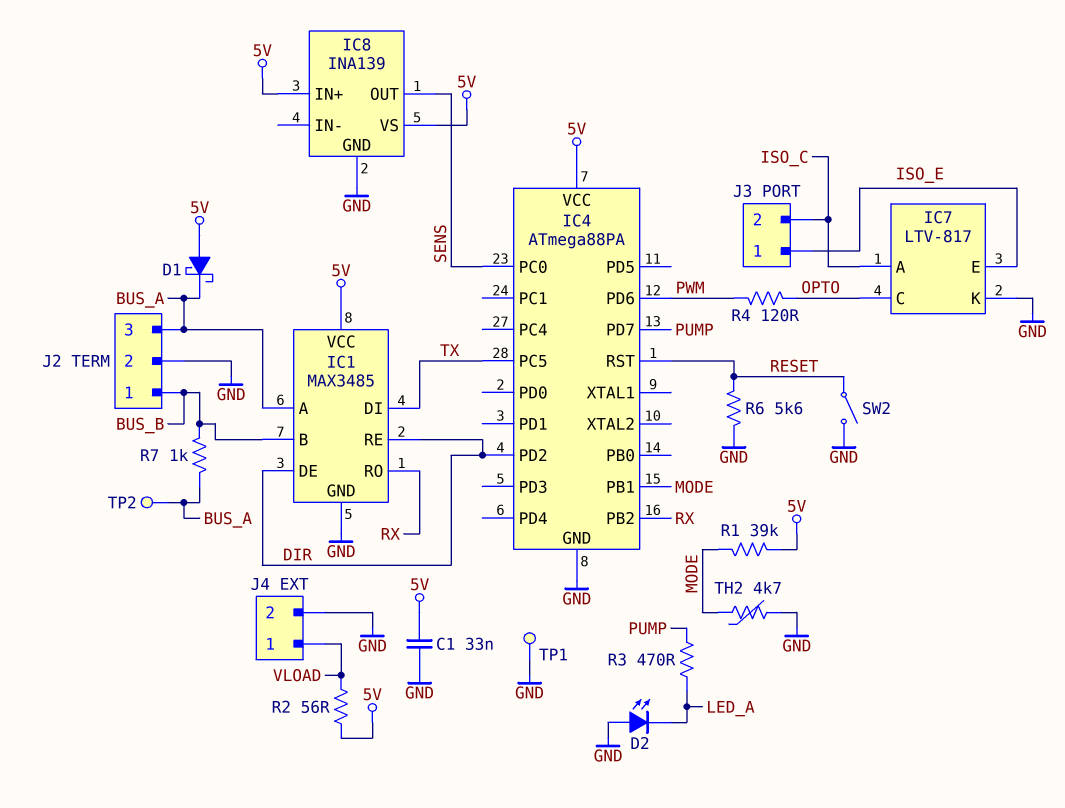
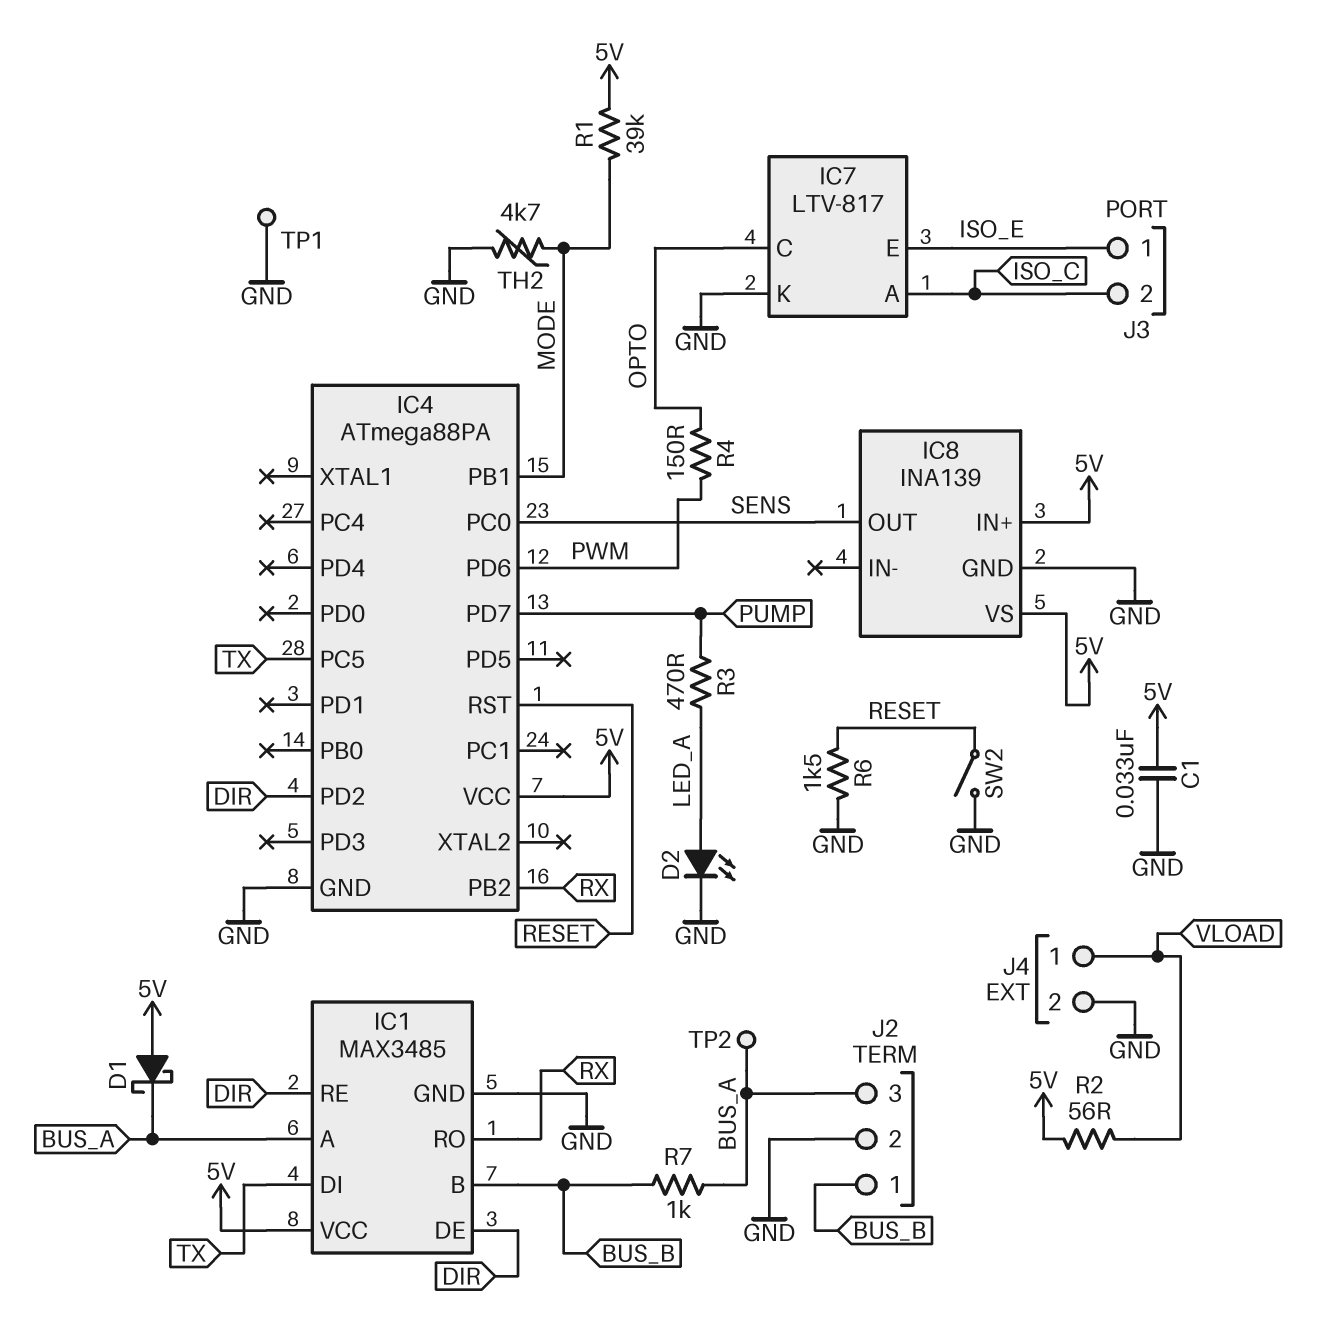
D2: LED (A GND, K LED_A) -> LED (A LED_A, K GND)
R4: 120 (OPTO, PWM) -> 150 (OPTO, PWM)
R6: 5.6k (GND, RESET) -> 1.5k (GND, RESET)

